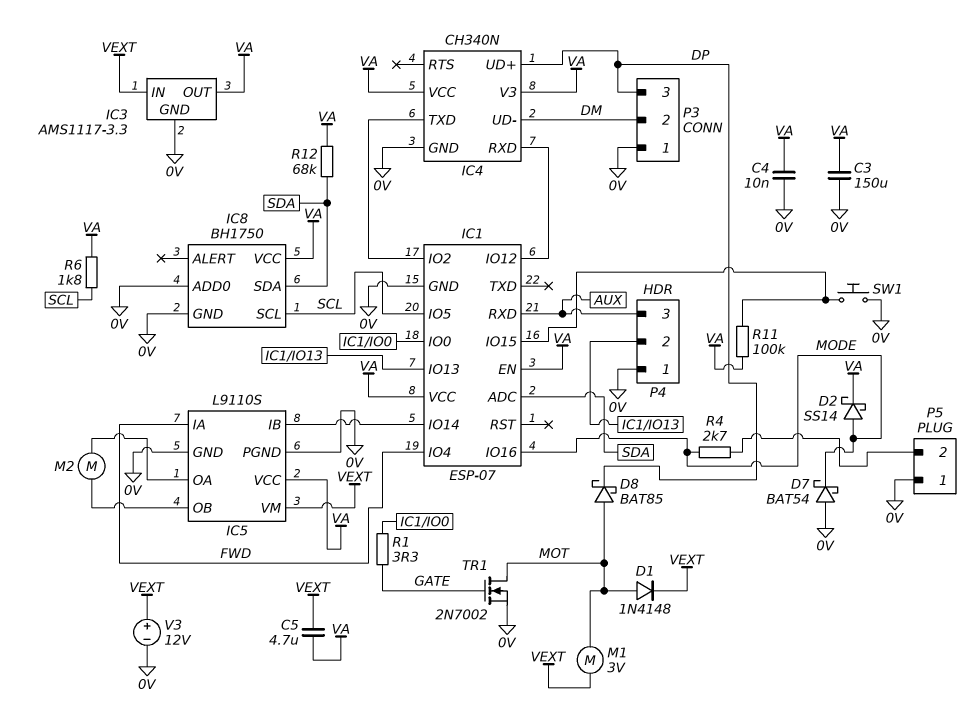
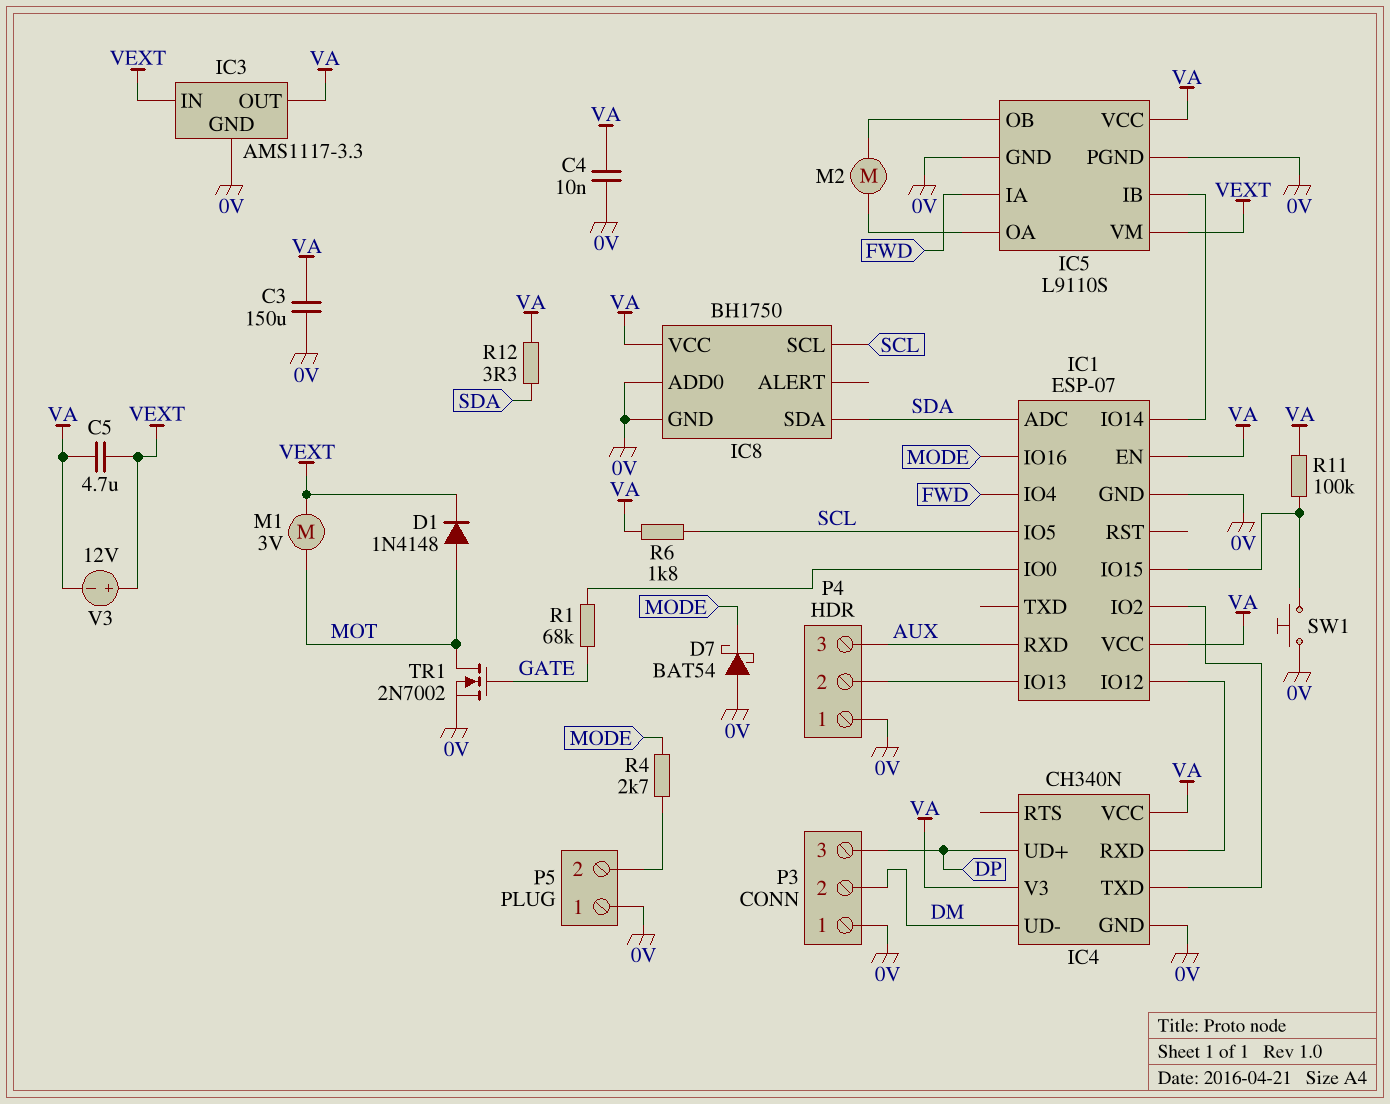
D2: schottky SS14 (A MODE, K VA) -> none
D8: schottky BAT85 (A MOT, K DP) -> none
R1: 3.3 (GATE, IC1/IO0) -> 68k (GATE, IC1/IO0)
R12: 68k (SDA, VA) -> 3.3 (SDA, VA)
V3: 12V (plus VEXT, minus 0V) -> 12V (plus VEXT, minus VA)

